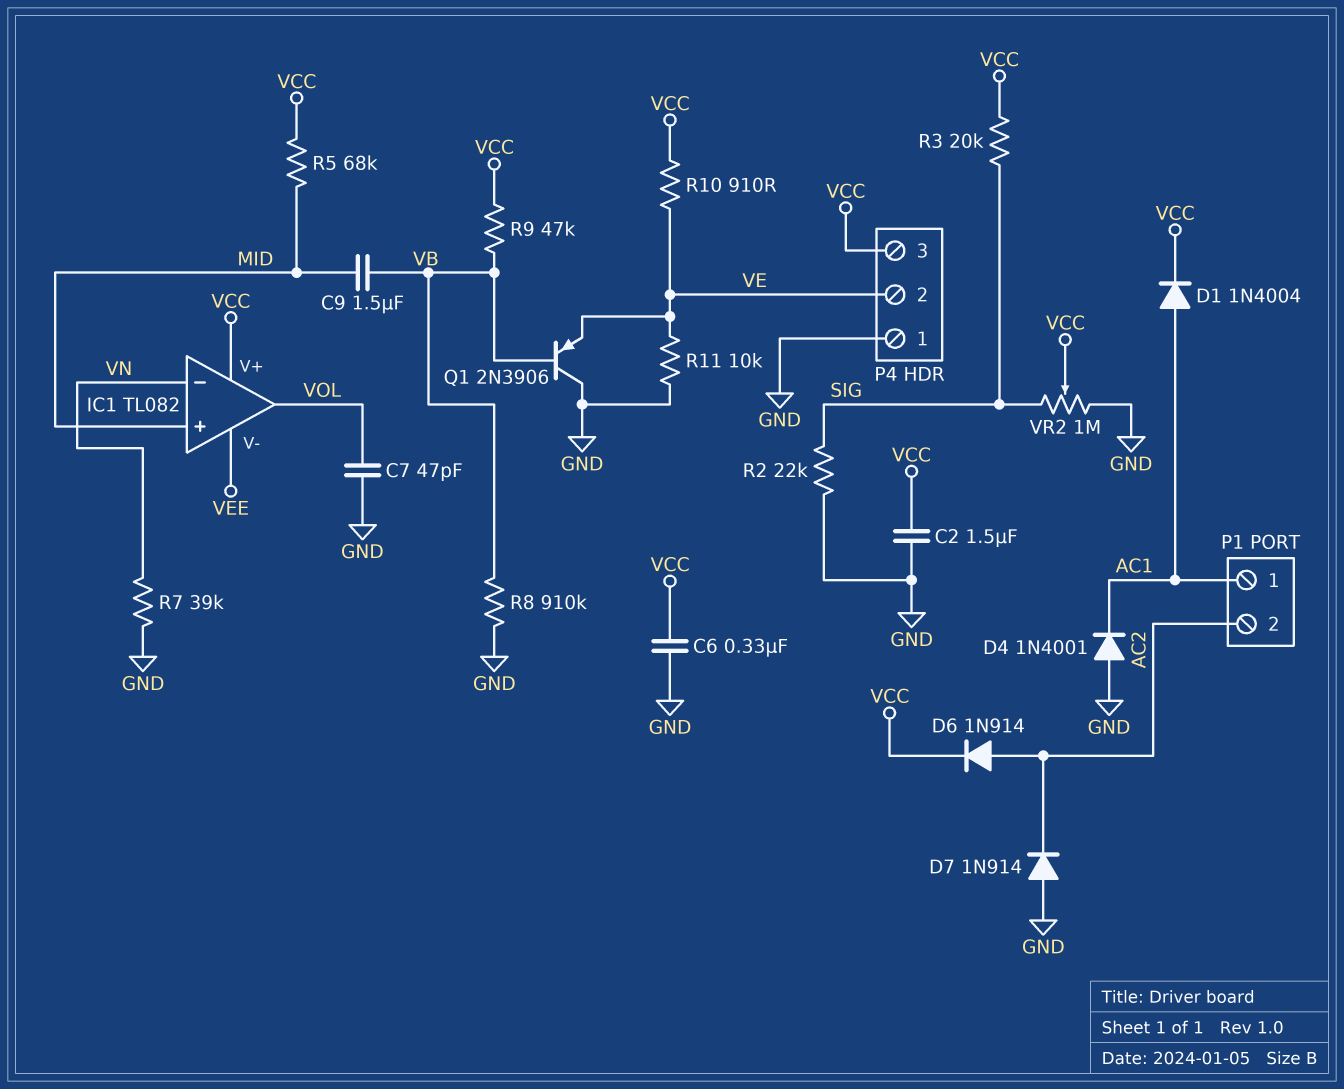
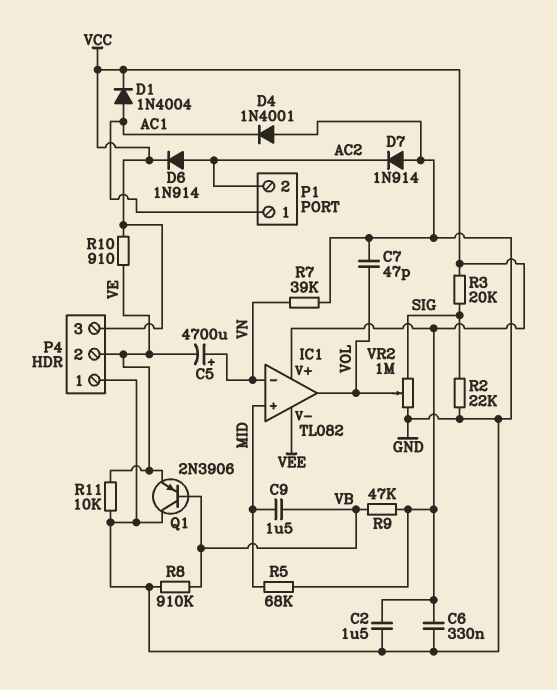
C5: none -> 4700uF (plus VN, minus VE)
VR2: 1M (GND, SIG, wiper VCC) -> 1M (GND, SIG, wiper VOL)

